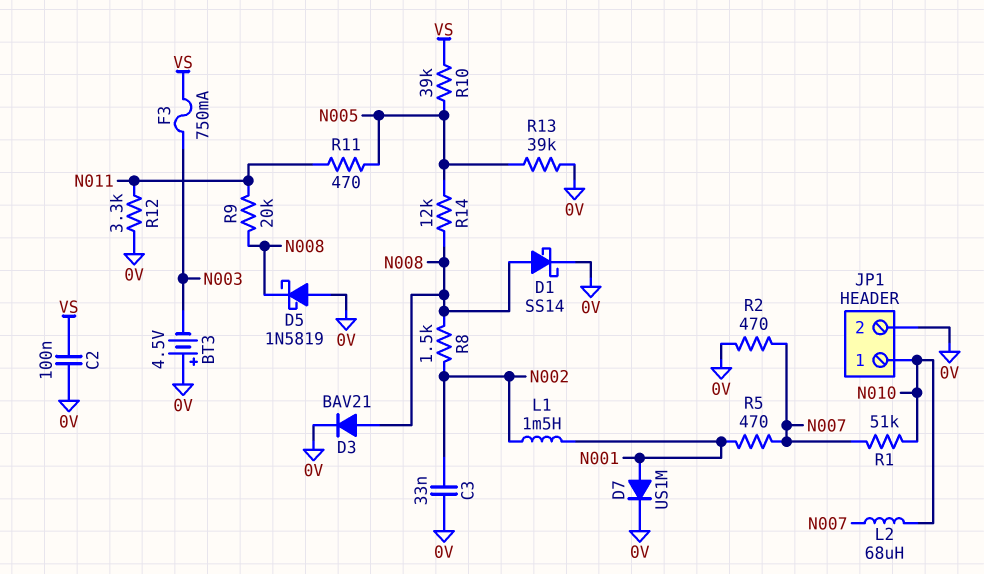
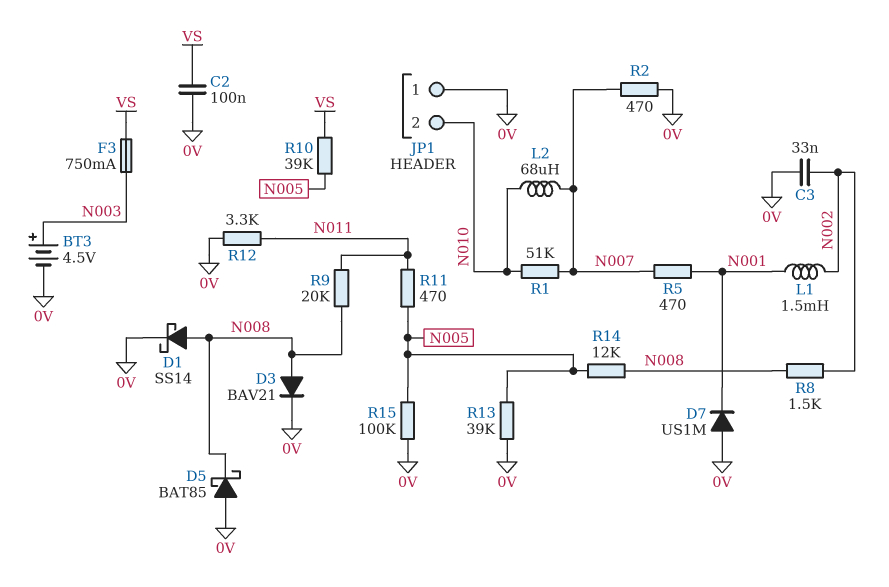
BT3: 4.5V (plus 0V, minus N003) -> 4.5V (plus N003, minus 0V)
D5: schottky 1N5819 (A 0V, K N008) -> schottky BAT85 (A 0V, K N008)
D7: diode US1M (A N001, K 0V) -> diode US1M (A 0V, K N001)
JP1 pin 1: N010 -> 0V
JP1 pin 2: 0V -> N010
R15: none -> 100k (0V, N005)

